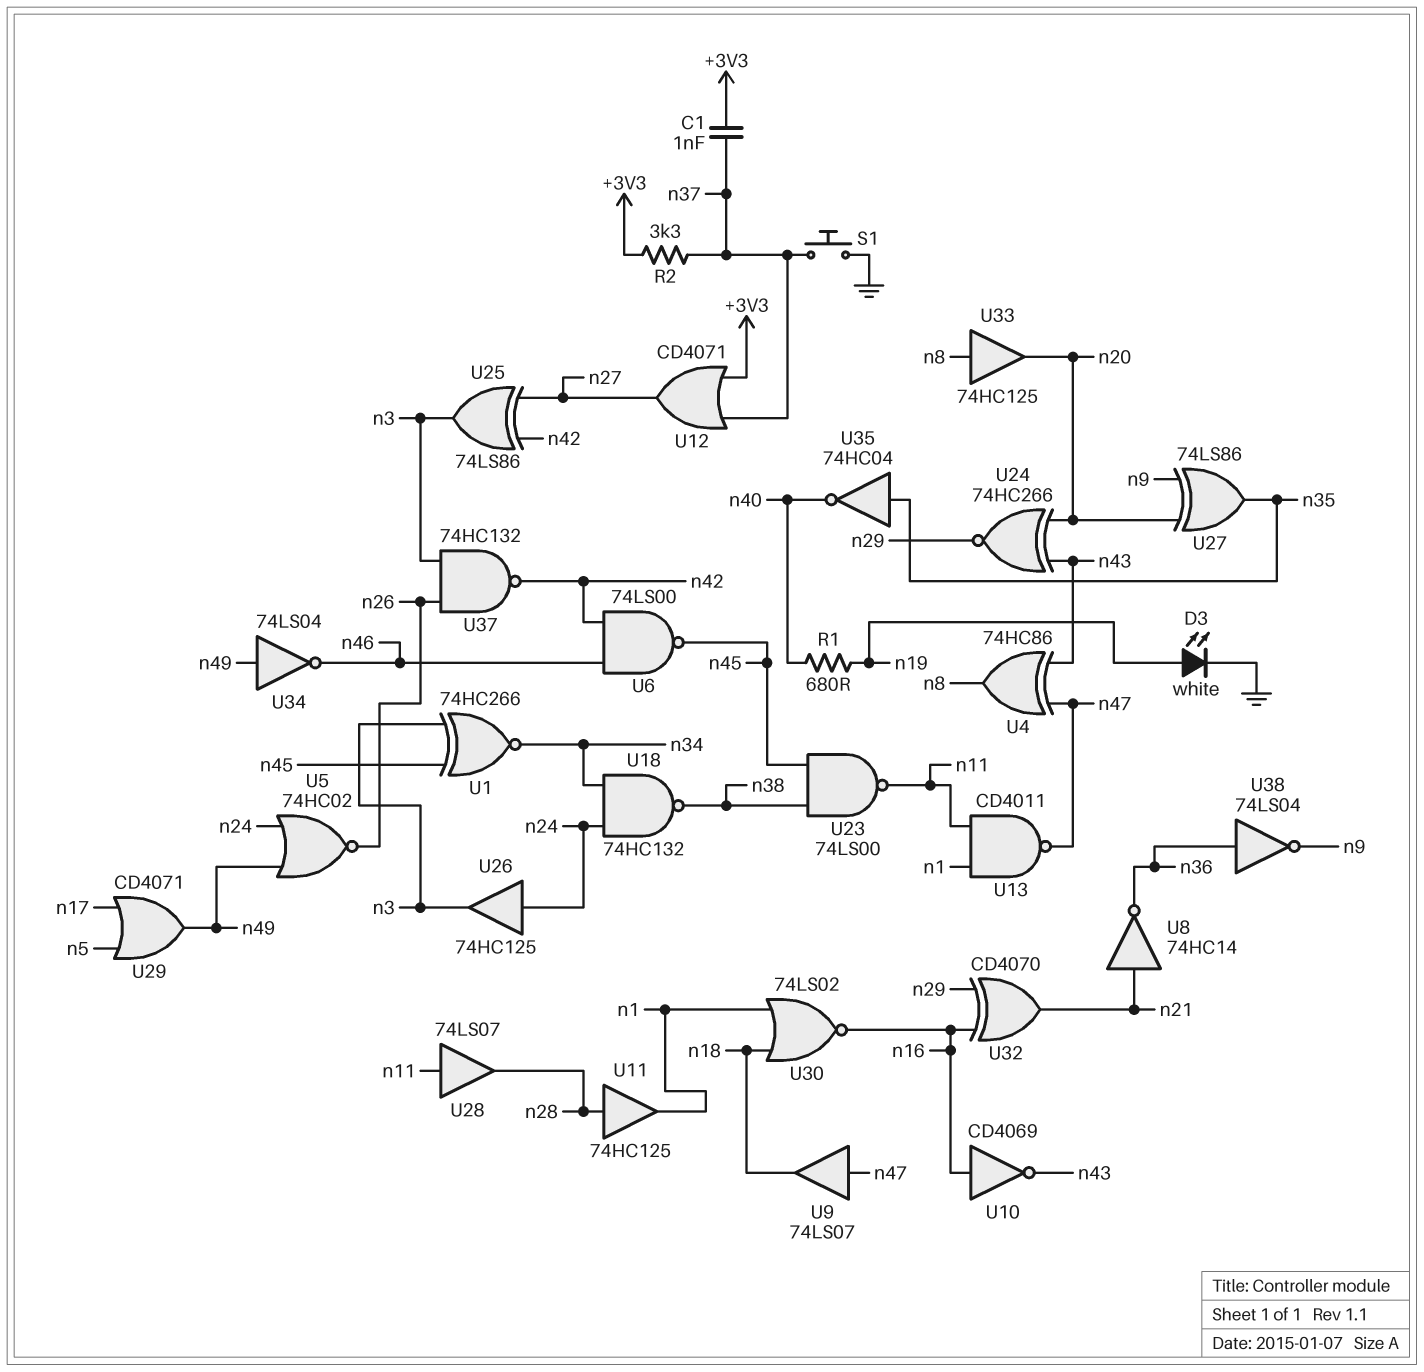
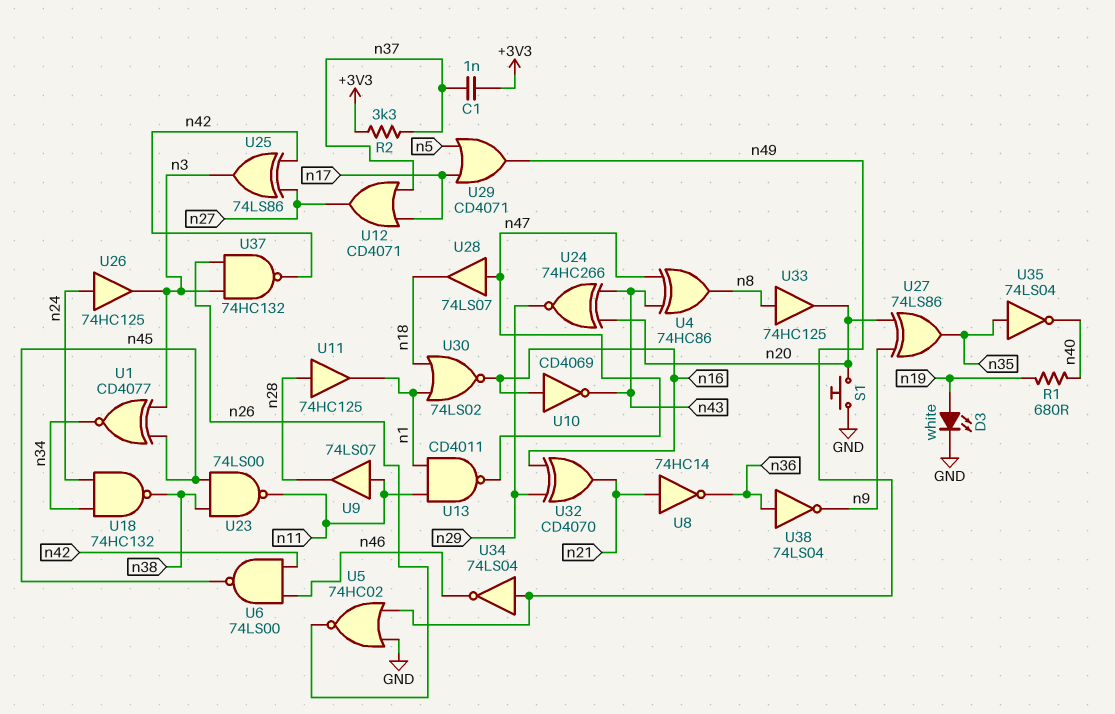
S1: button (GND, n37) -> button (GND, n20)
U1: XNOR 74HC266 (in n3, in n45, out n34) -> XNOR CD4077 (in n3, in n45, out n34)
U5: NOR 74HC02 (in n24, in n49, out n26) -> NOR 74HC02 (in GND, in n49, out n26)
U9: buffer 74LS07 (in n47, out n18) -> buffer 74LS07 (in n11, out n28)
U12: OR CD4071 (in +3V3, in n37, out n27) -> OR CD4071 (in n17, in n37, out n27)
U28: buffer 74LS07 (in n11, out n28) -> buffer 74LS07 (in n47, out n18)
U35: NOT 74HC04 (in n35, out n40) -> NOT 74LS04 (in n35, out n40)

